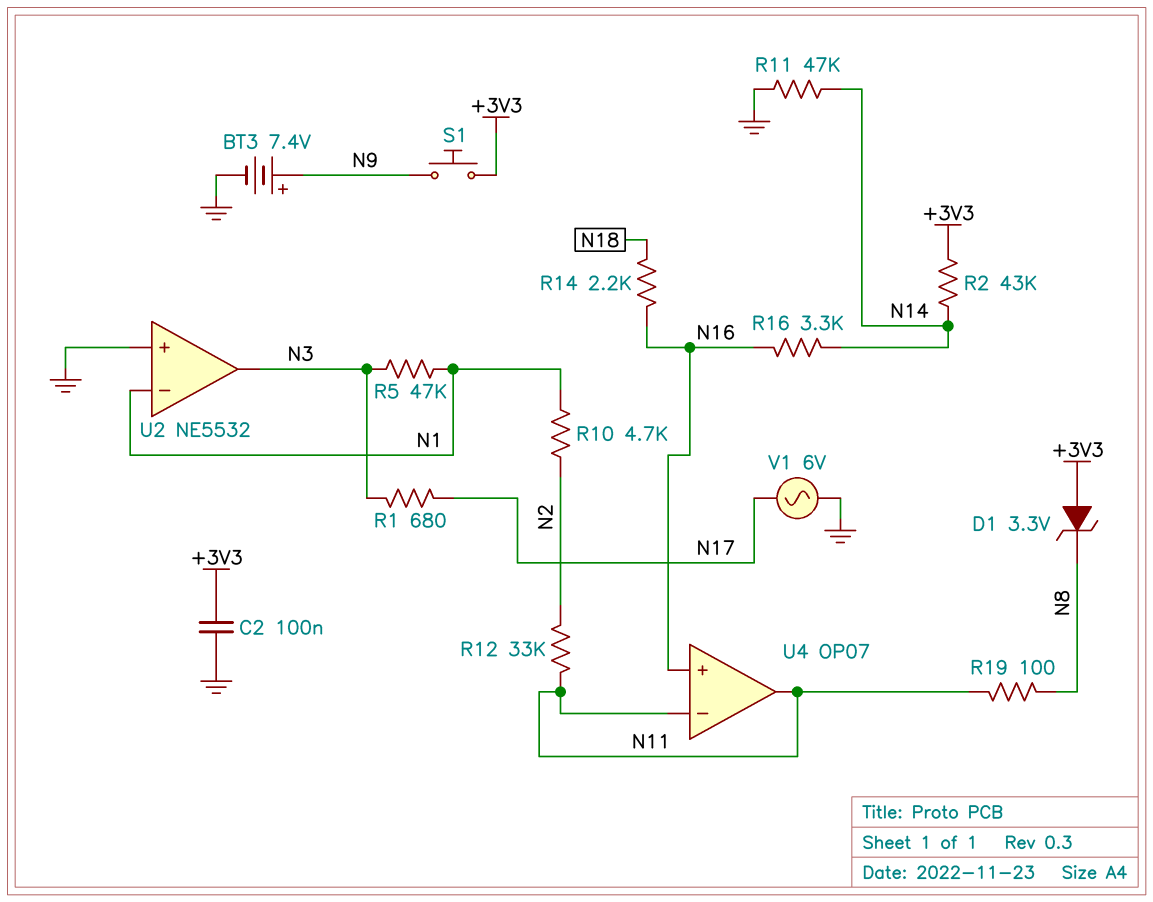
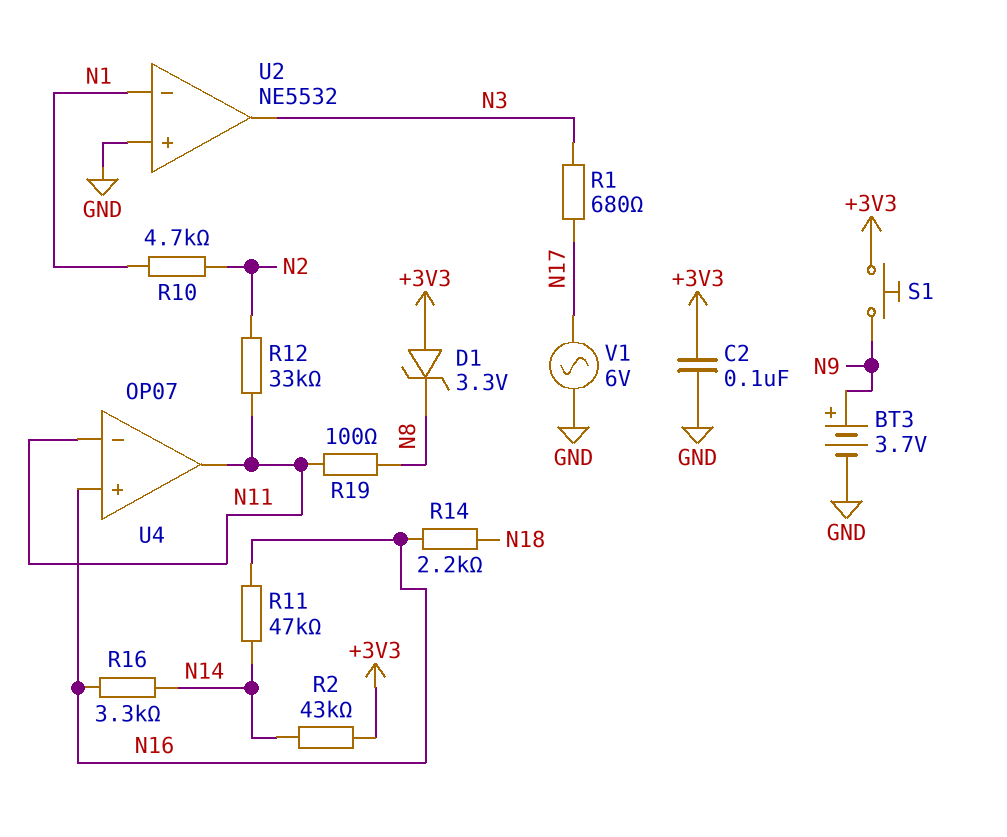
BT3: 7.4V (plus N9, minus GND) -> 3.7V (plus N9, minus GND)
R5: 47k (N1, N3) -> none
R11: 47k (GND, N14) -> 47k (N14, N16)

